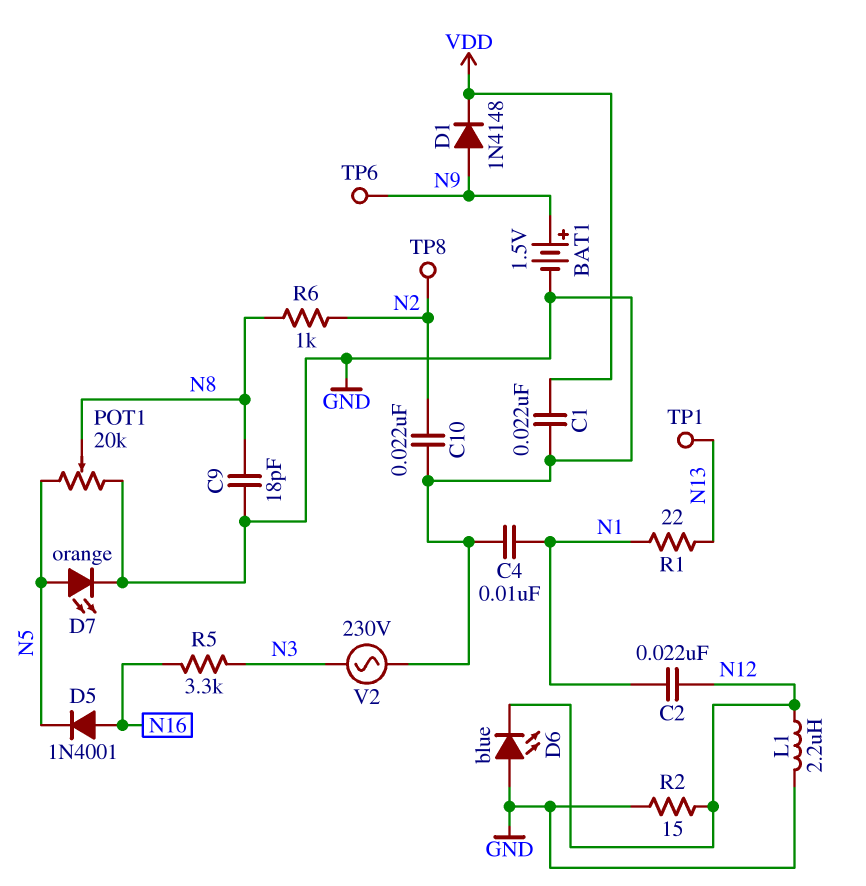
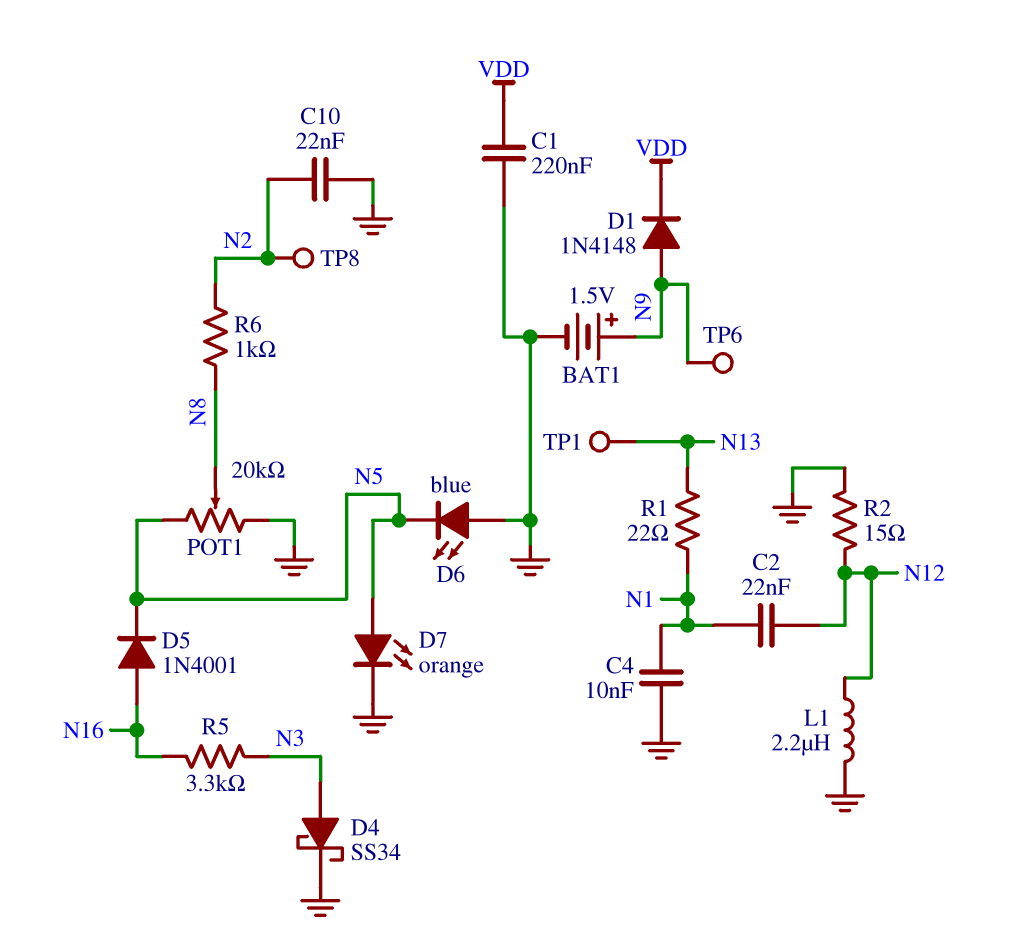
C1: 22nF (GND, VDD) -> 220nF (GND, VDD)
C9: 18pF (GND, N8) -> none
D4: none -> schottky SS34 (A N3, K GND)
D6: LED blue (A GND, K N12) -> LED blue (A GND, K N5)
V2: AC 230V (GND, N3) -> none

